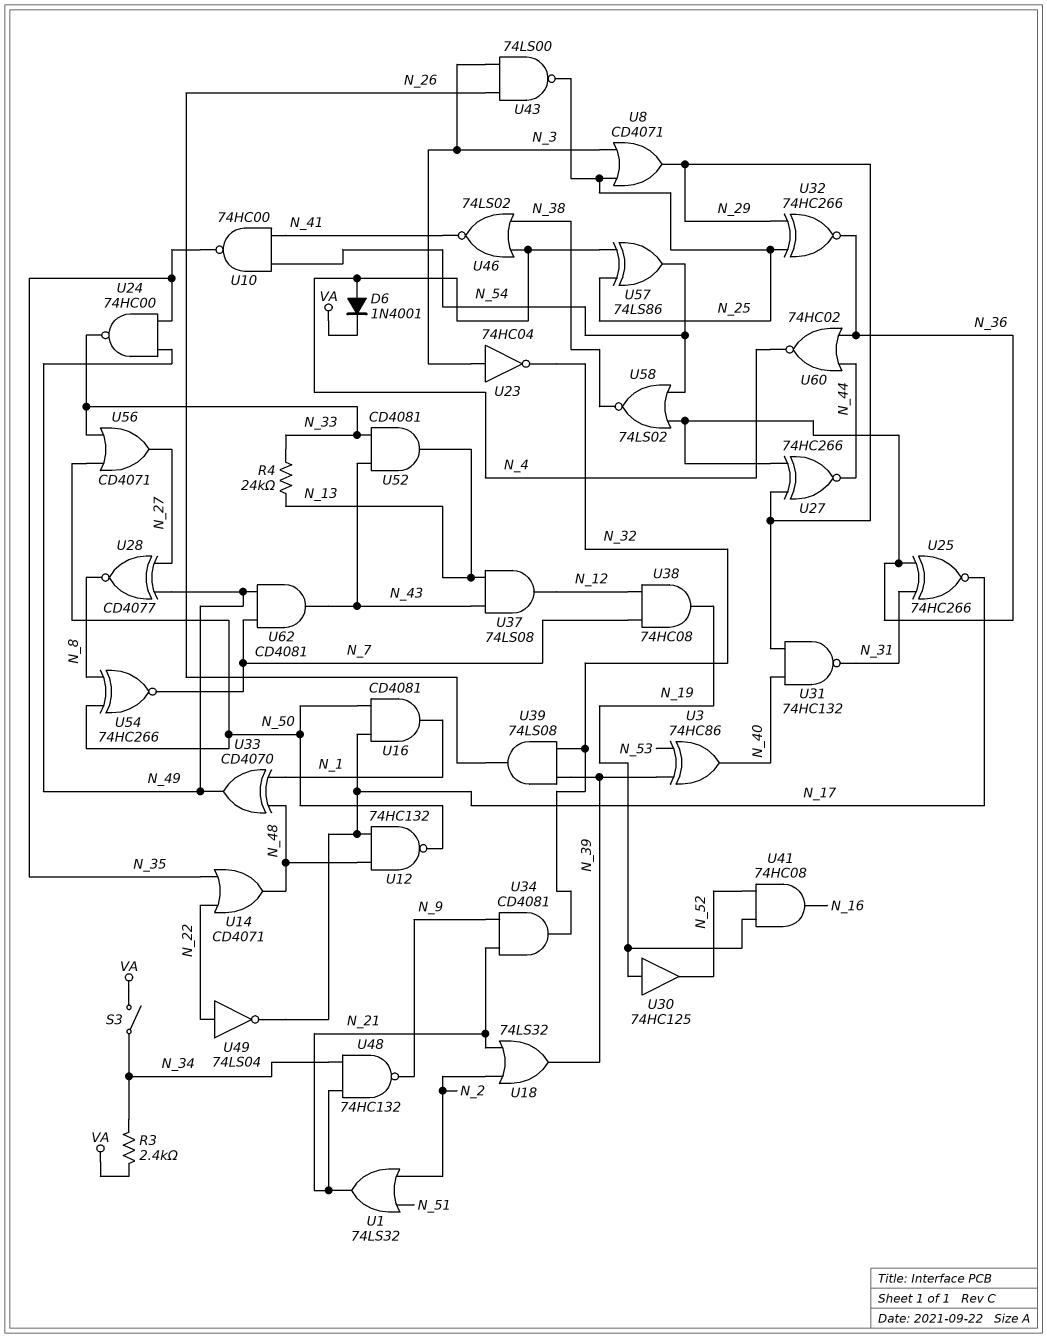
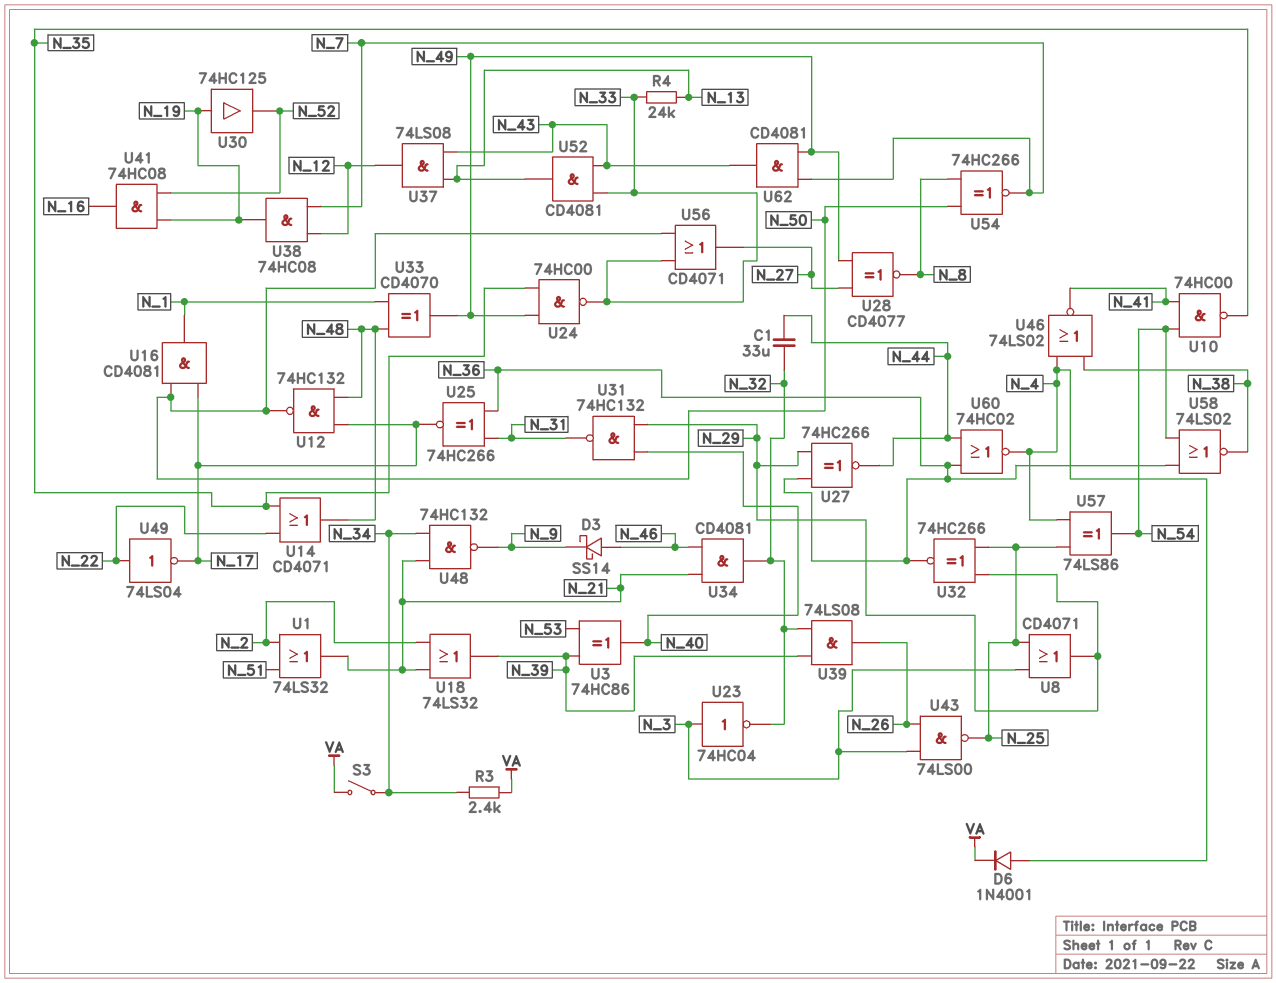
C1: none -> 33uF (N_32, N_44)
D3: none -> schottky SS14 (A N_46, K N_9)
U34: AND CD4081 (in N_9, in N_21, out N_32) -> AND CD4081 (in N_21, in N_46, out N_32)

